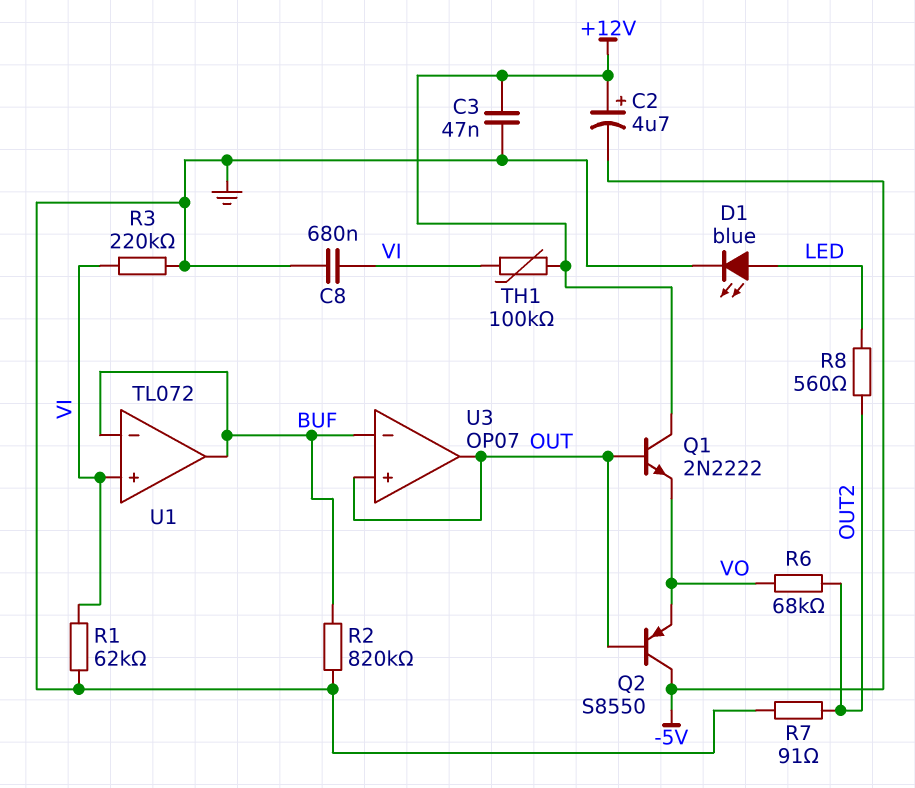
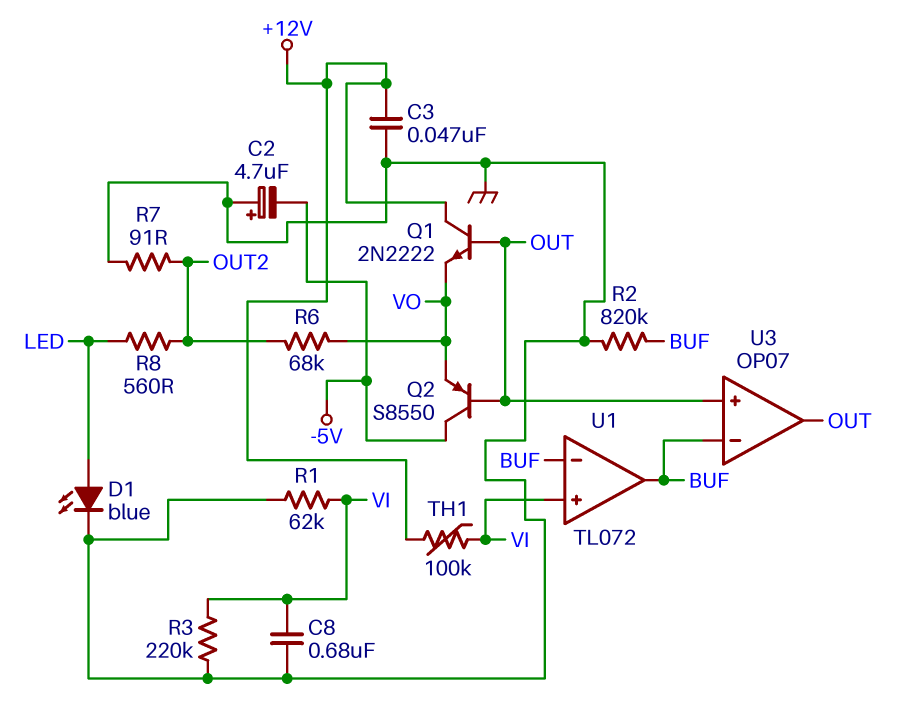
C2: 4.7uF (plus +12V, minus -5V) -> 4.7uF (plus GND, minus -5V)

